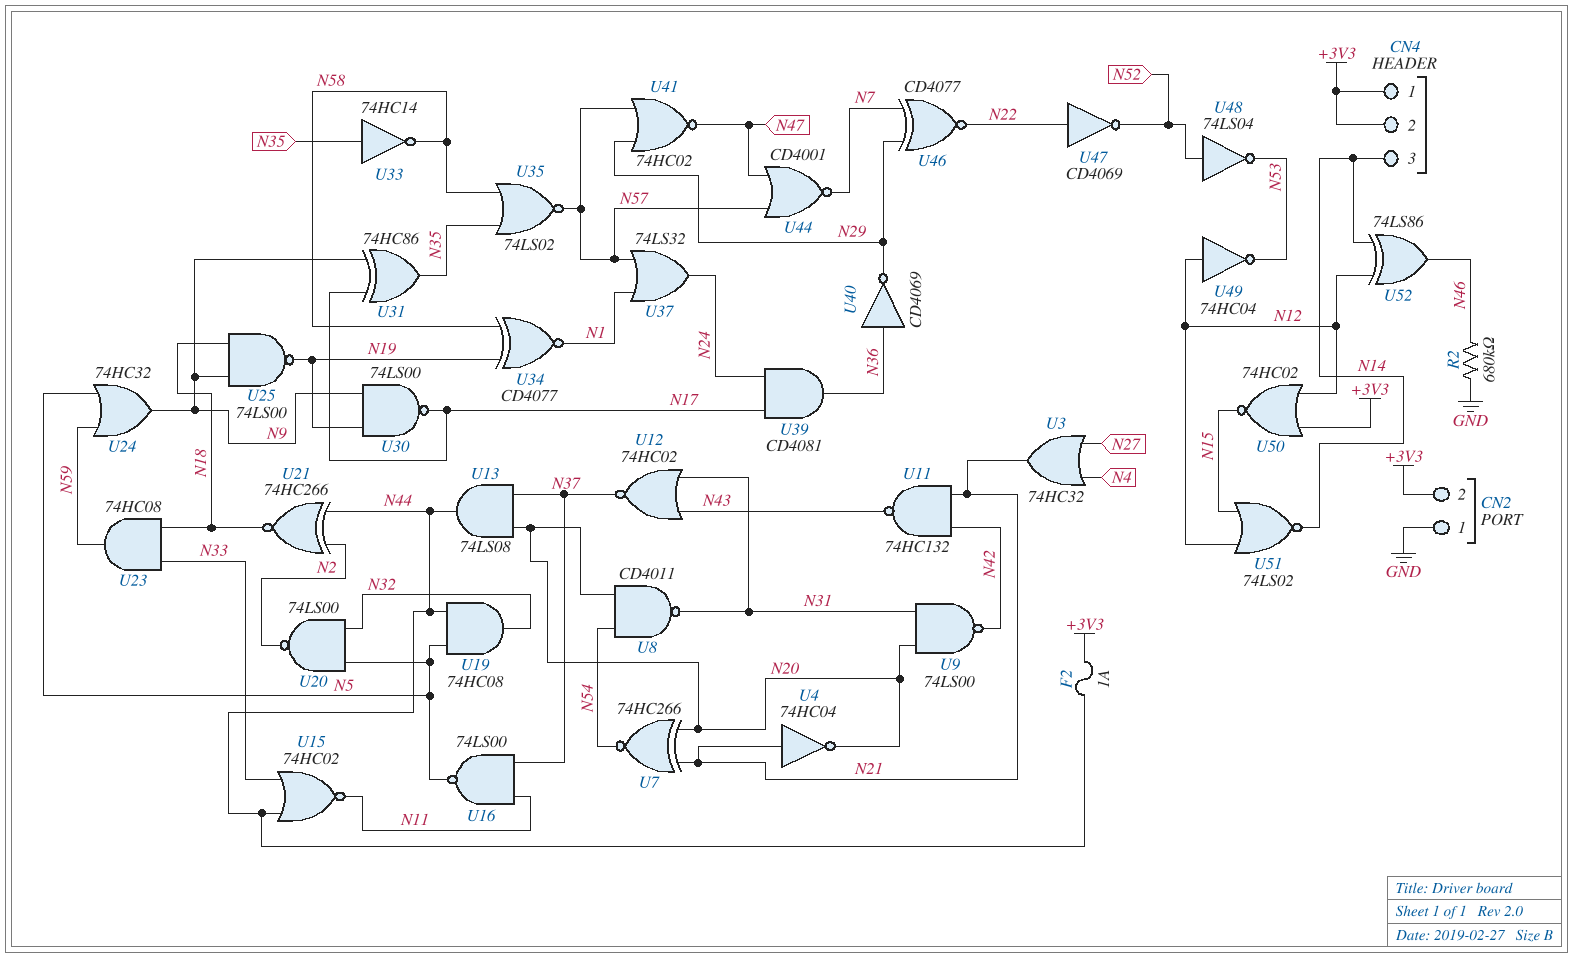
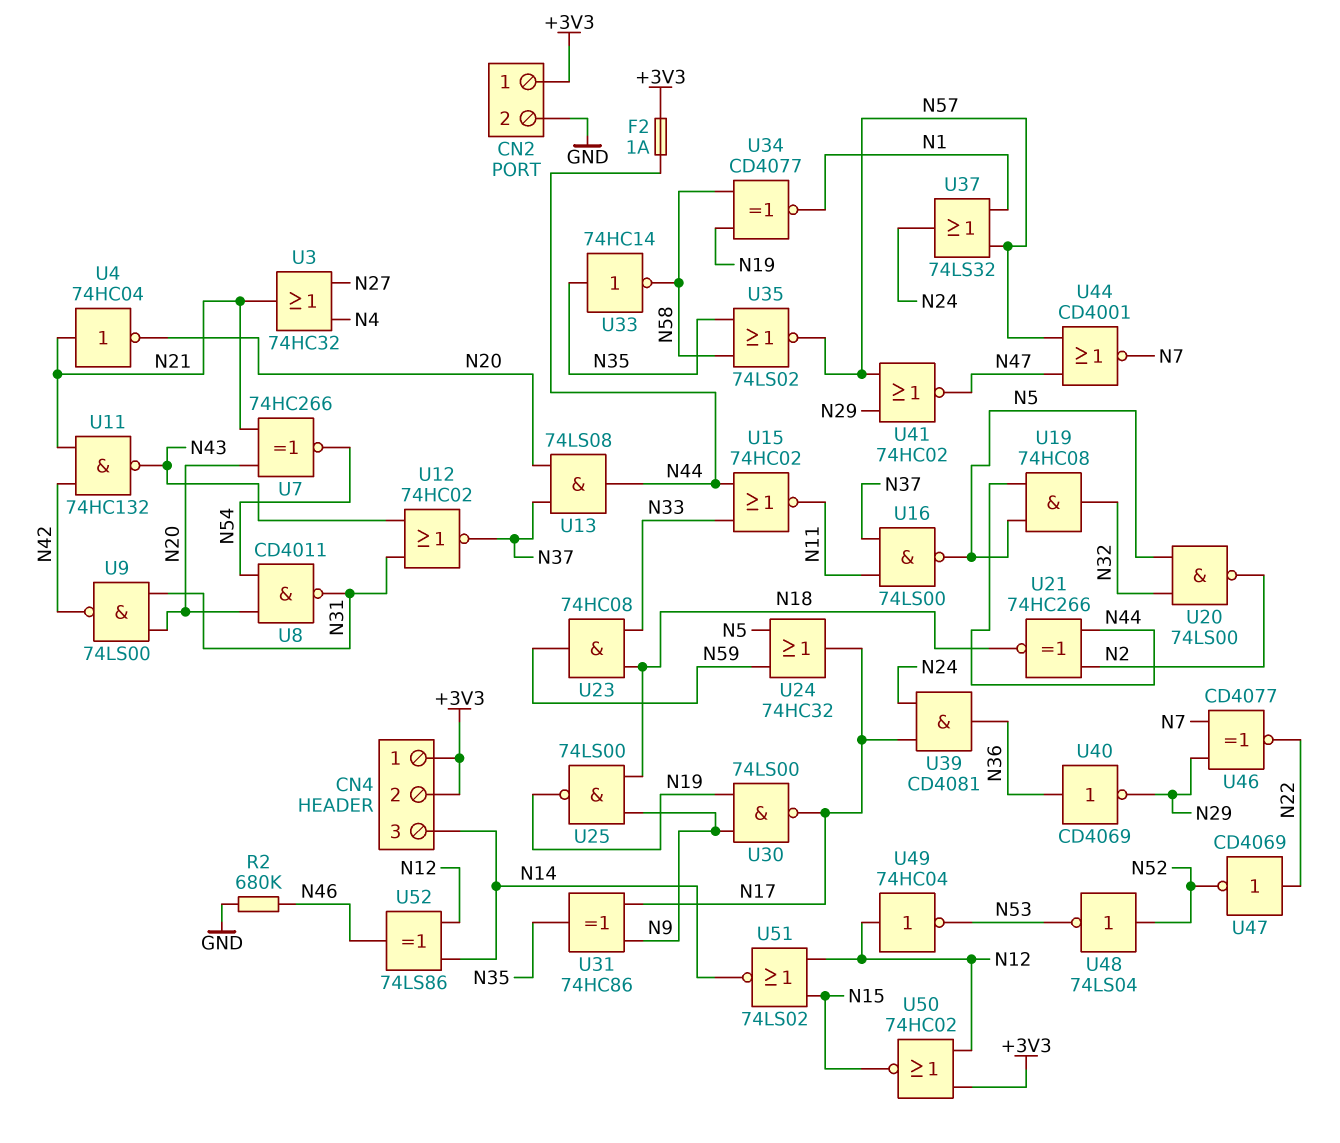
CN2 pin 1: GND -> +3V3
CN2 pin 2: +3V3 -> GND
U24: OR 74HC32 (in N5, in N59, out N9) -> OR 74HC32 (in N5, in N59, out N17)

